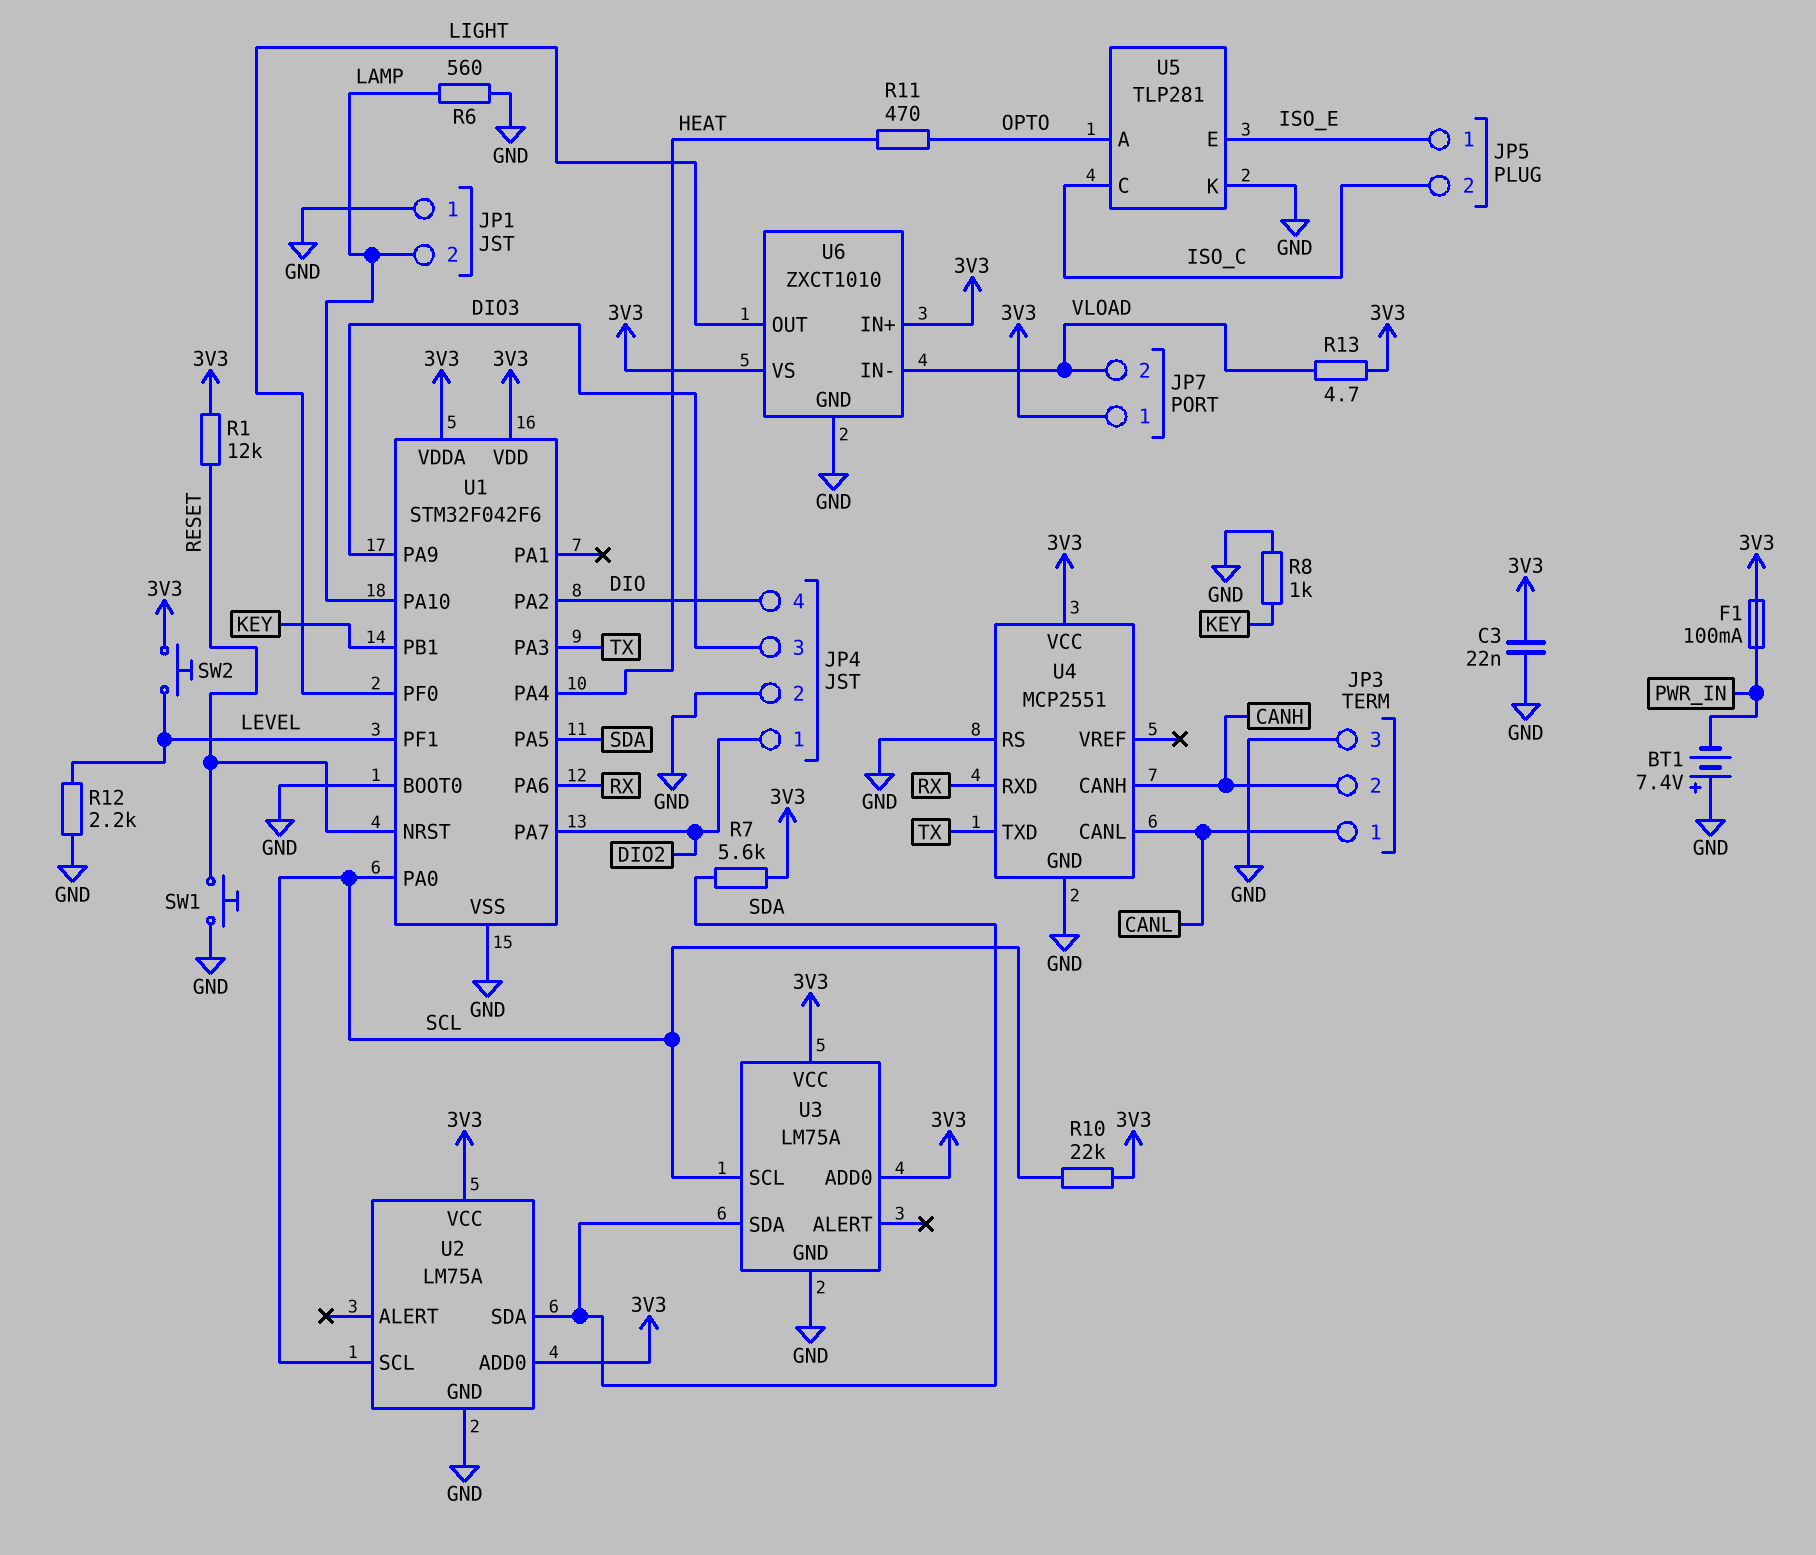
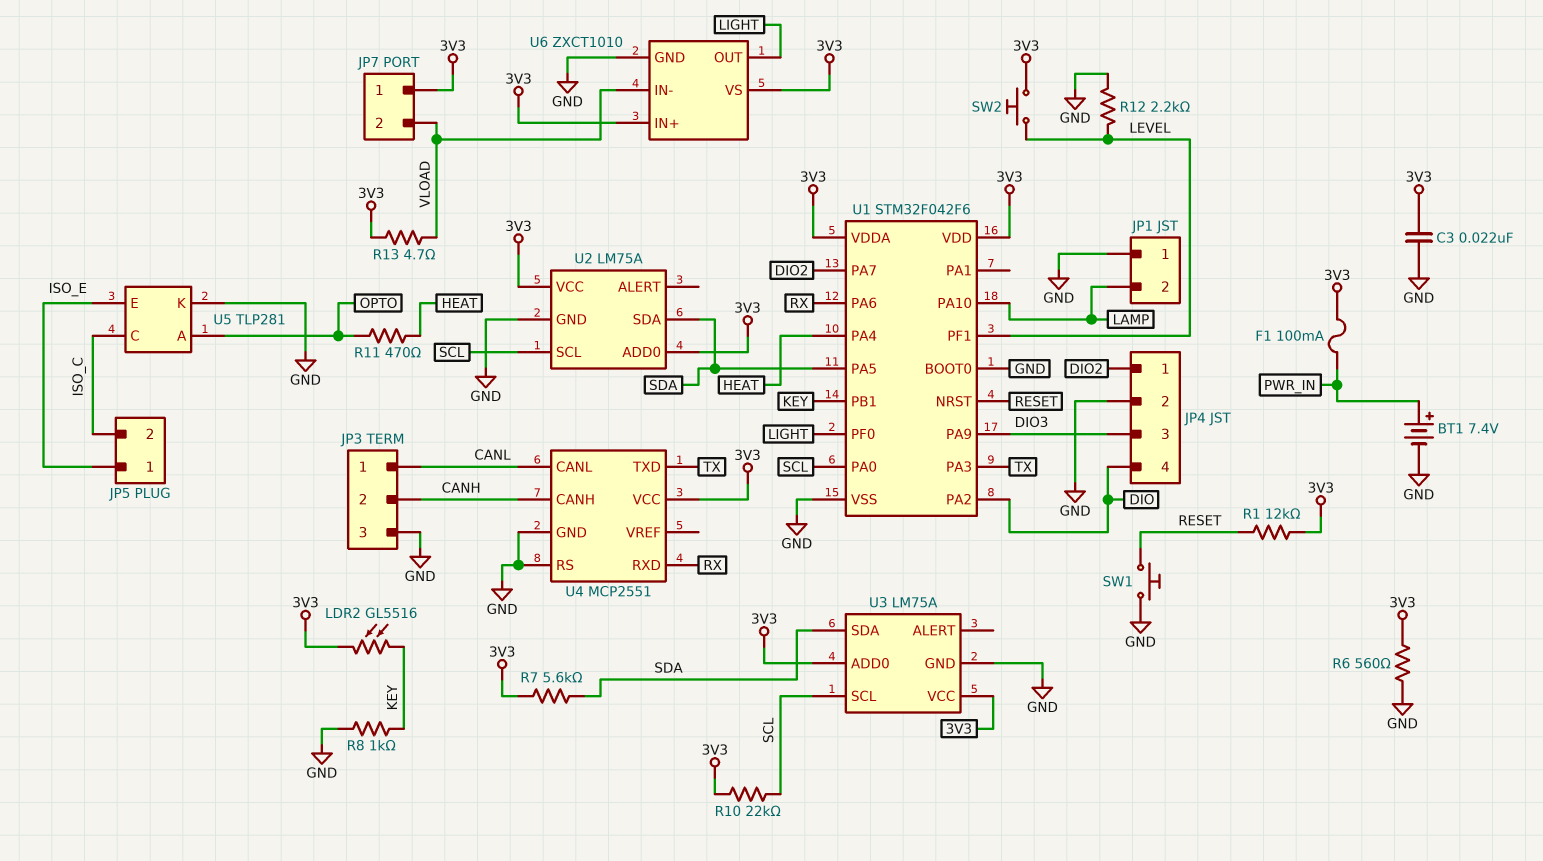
BT1: 7.4V (plus GND, minus PWR_IN) -> 7.4V (plus PWR_IN, minus GND)
LDR2: none -> GL5516 (3V3, KEY)
R6: 560 (GND, LAMP) -> 560 (3V3, GND)

